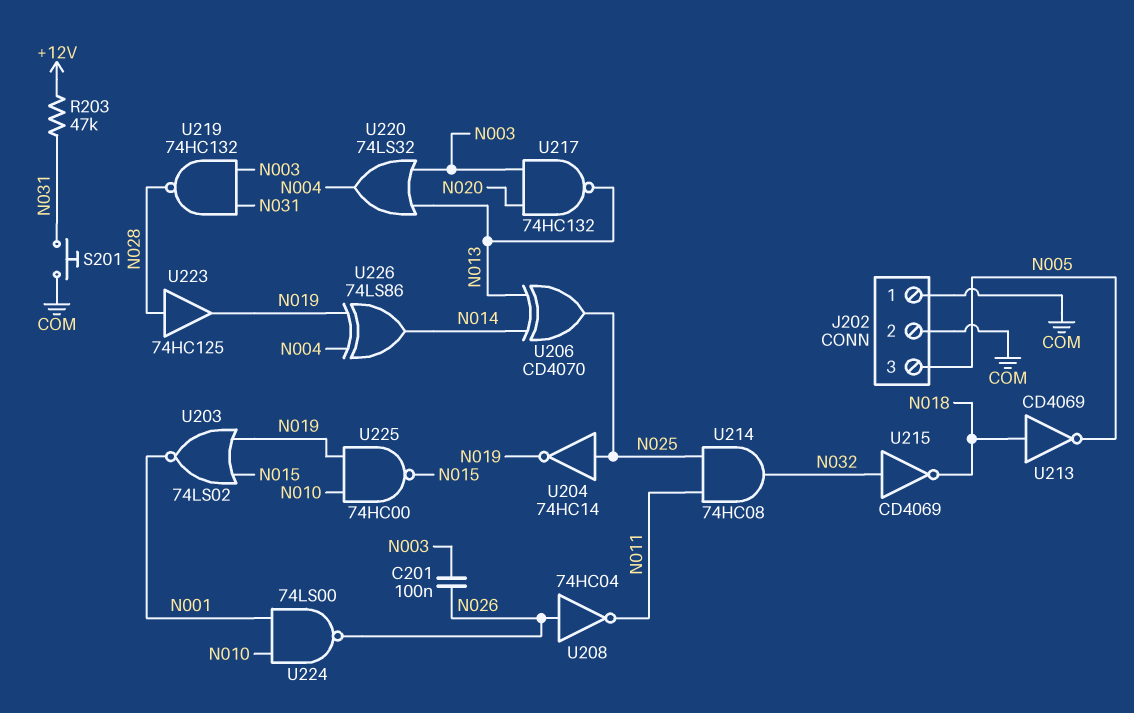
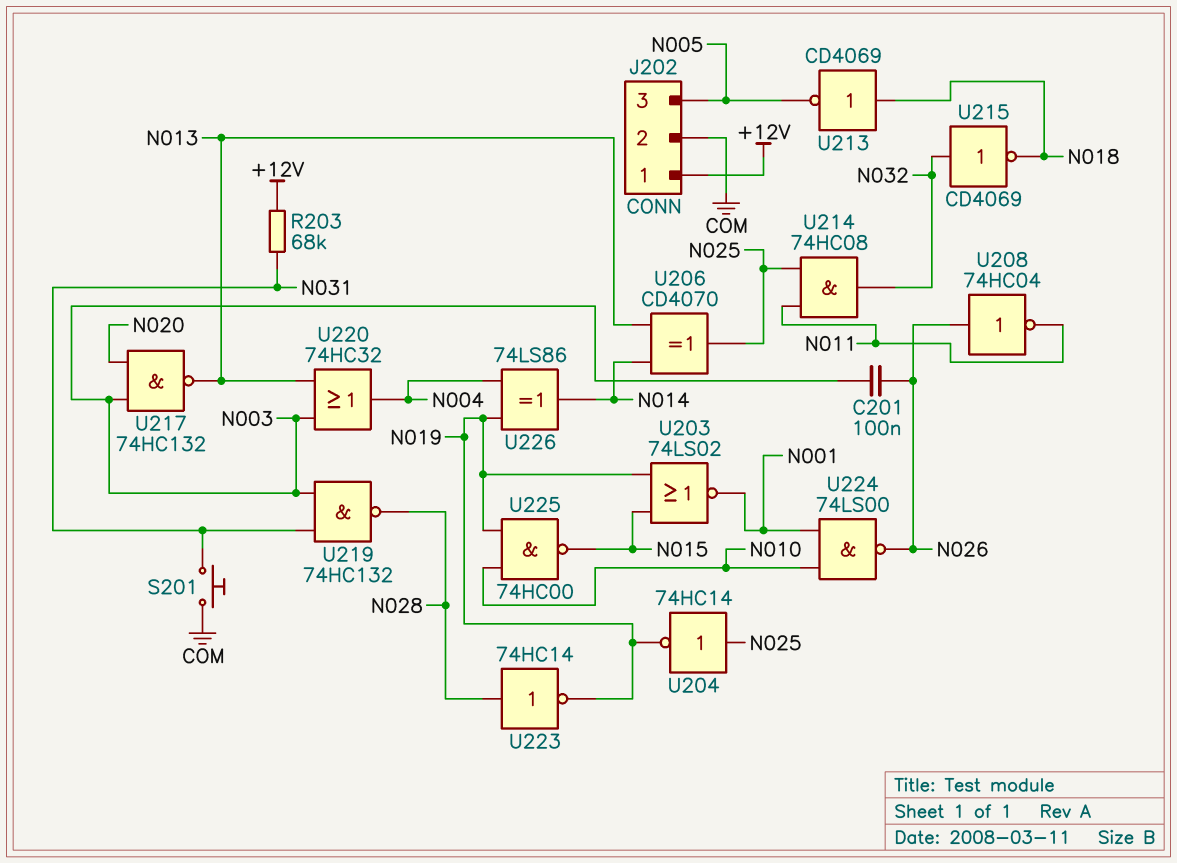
J202 pin 1: COM -> +12V
R203: 47k (+12V, N031) -> 68k (+12V, N031)
U220: OR 74LS32 (in N003, in N013, out N004) -> OR 74HC32 (in N003, in N013, out N004)
U223: buffer 74HC125 (in N028, out N019) -> NOT 74HC14 (in N028, out N019)

